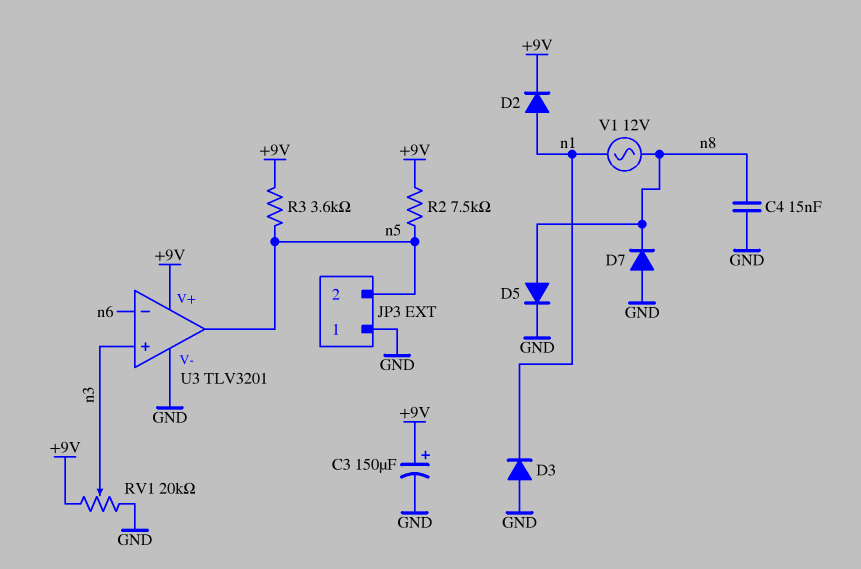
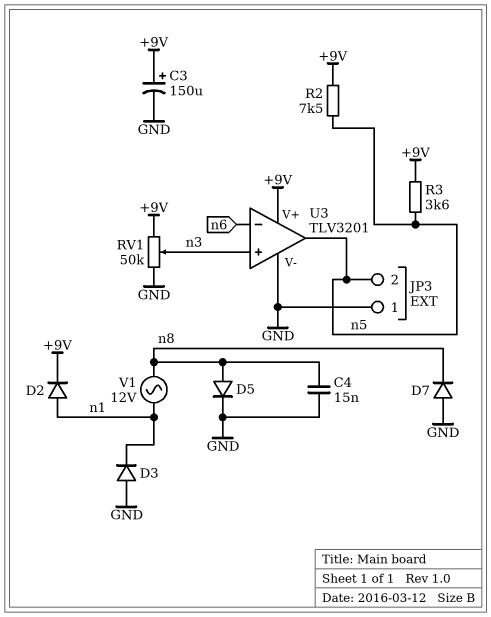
RV1: 20k (+9V, GND, wiper n3) -> 50k (+9V, GND, wiper n3)

